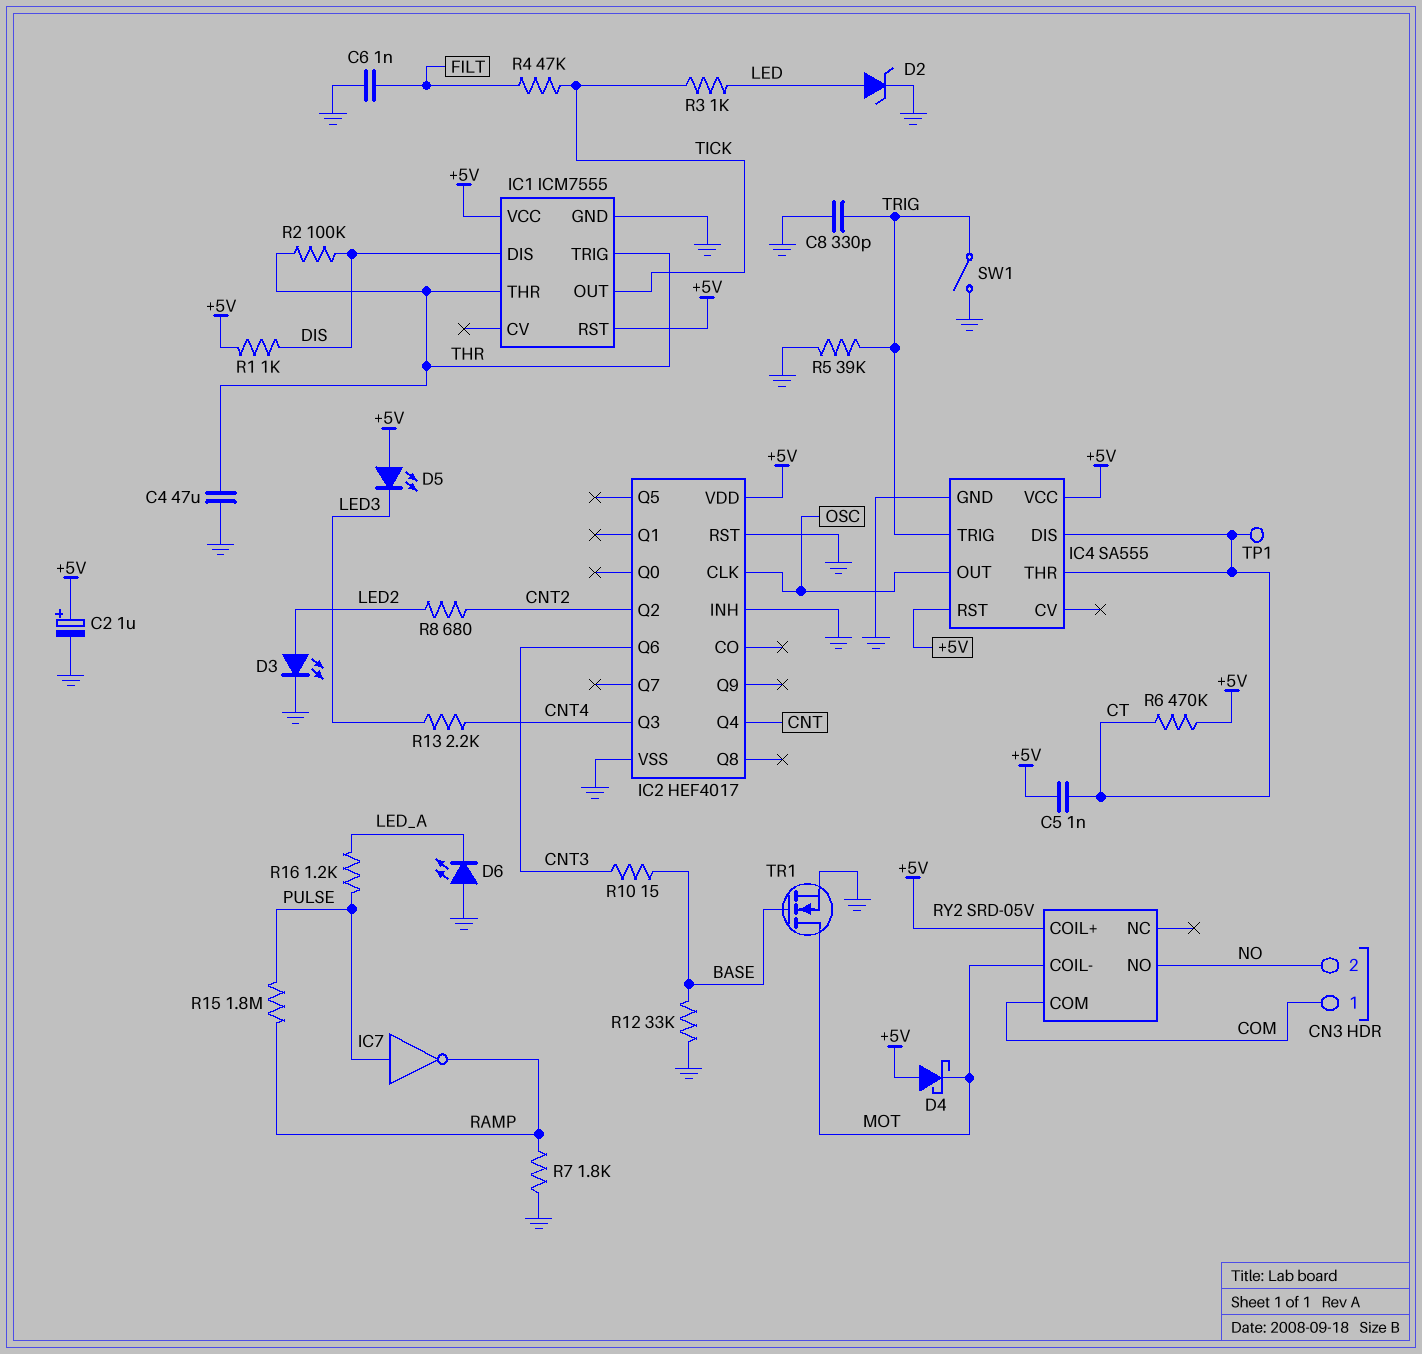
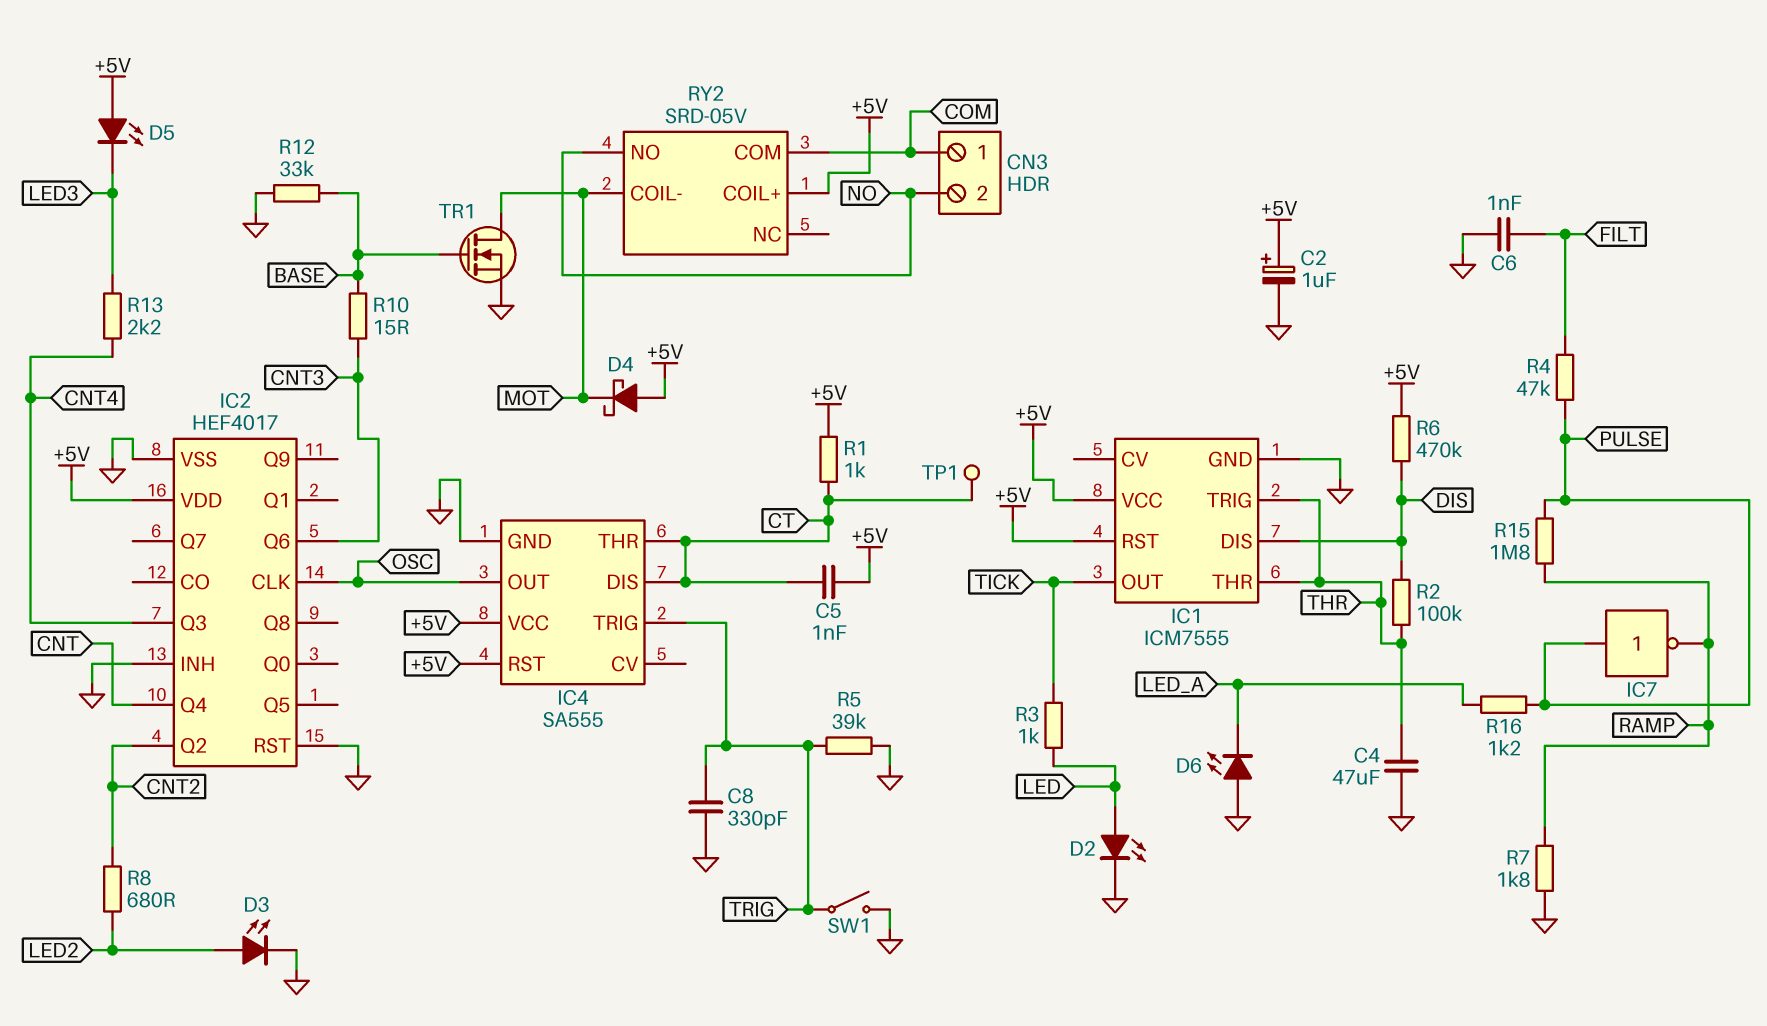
D2: zener (A LED, K GND) -> LED (A LED, K GND)
R1: 1k (+5V, DIS) -> 1k (+5V, CT)
R4: 47k (FILT, TICK) -> 47k (FILT, PULSE)
R6: 470k (+5V, CT) -> 470k (+5V, DIS)

